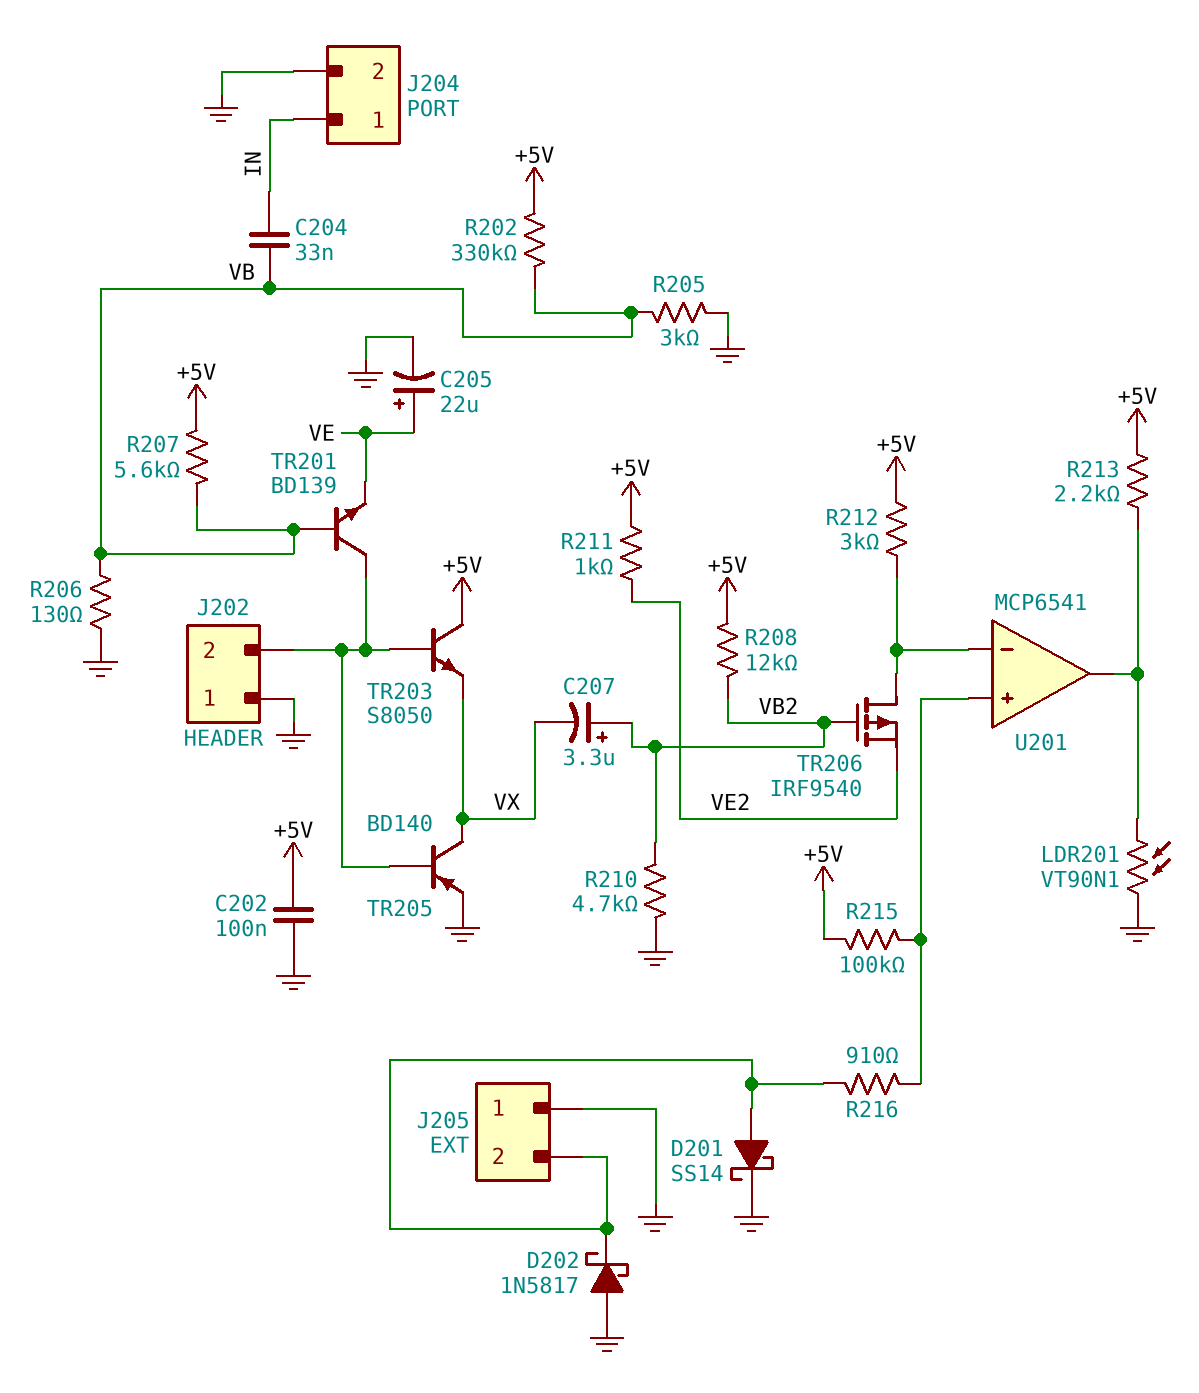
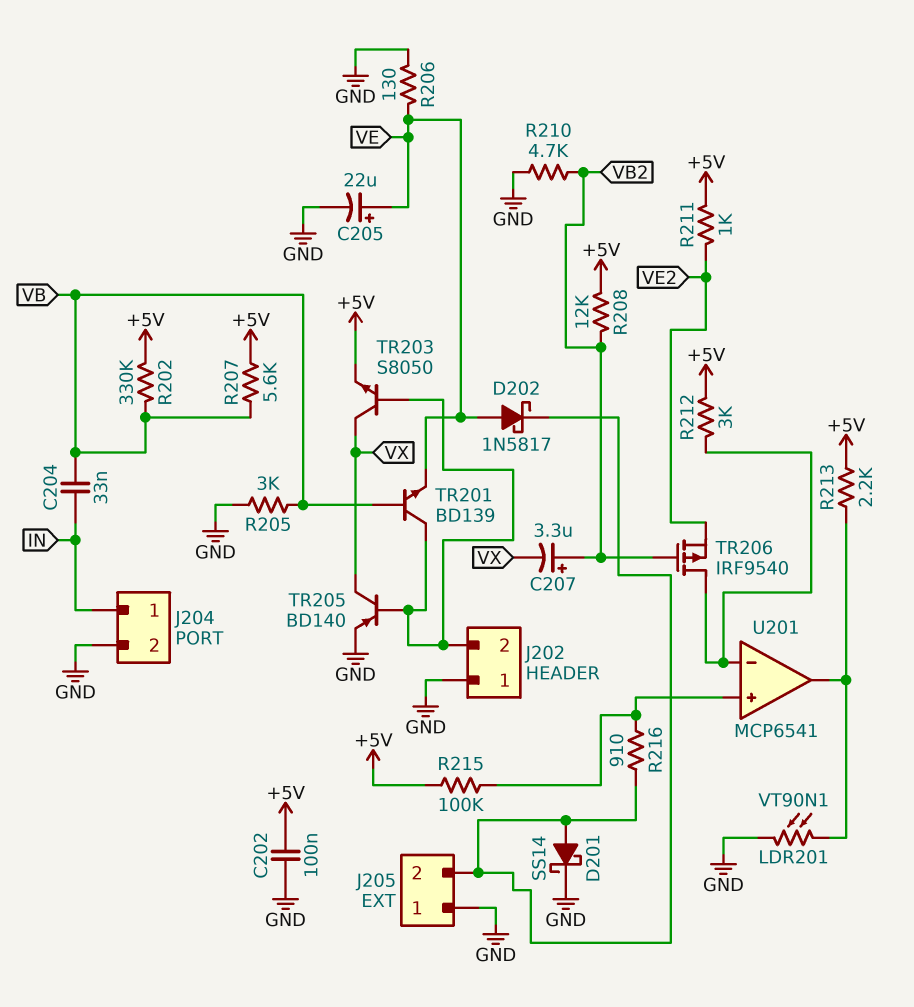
D202: schottky 1N5817 (A GND, K J205/2) -> schottky 1N5817 (A VE, K J205/2)
R206: 130 (GND, VB) -> 130 (GND, VE)
TR203: NPN S8050 (B J202/2, C +5V, E VX) -> NPN S8050 (B J202/2, C VX, E +5V)

